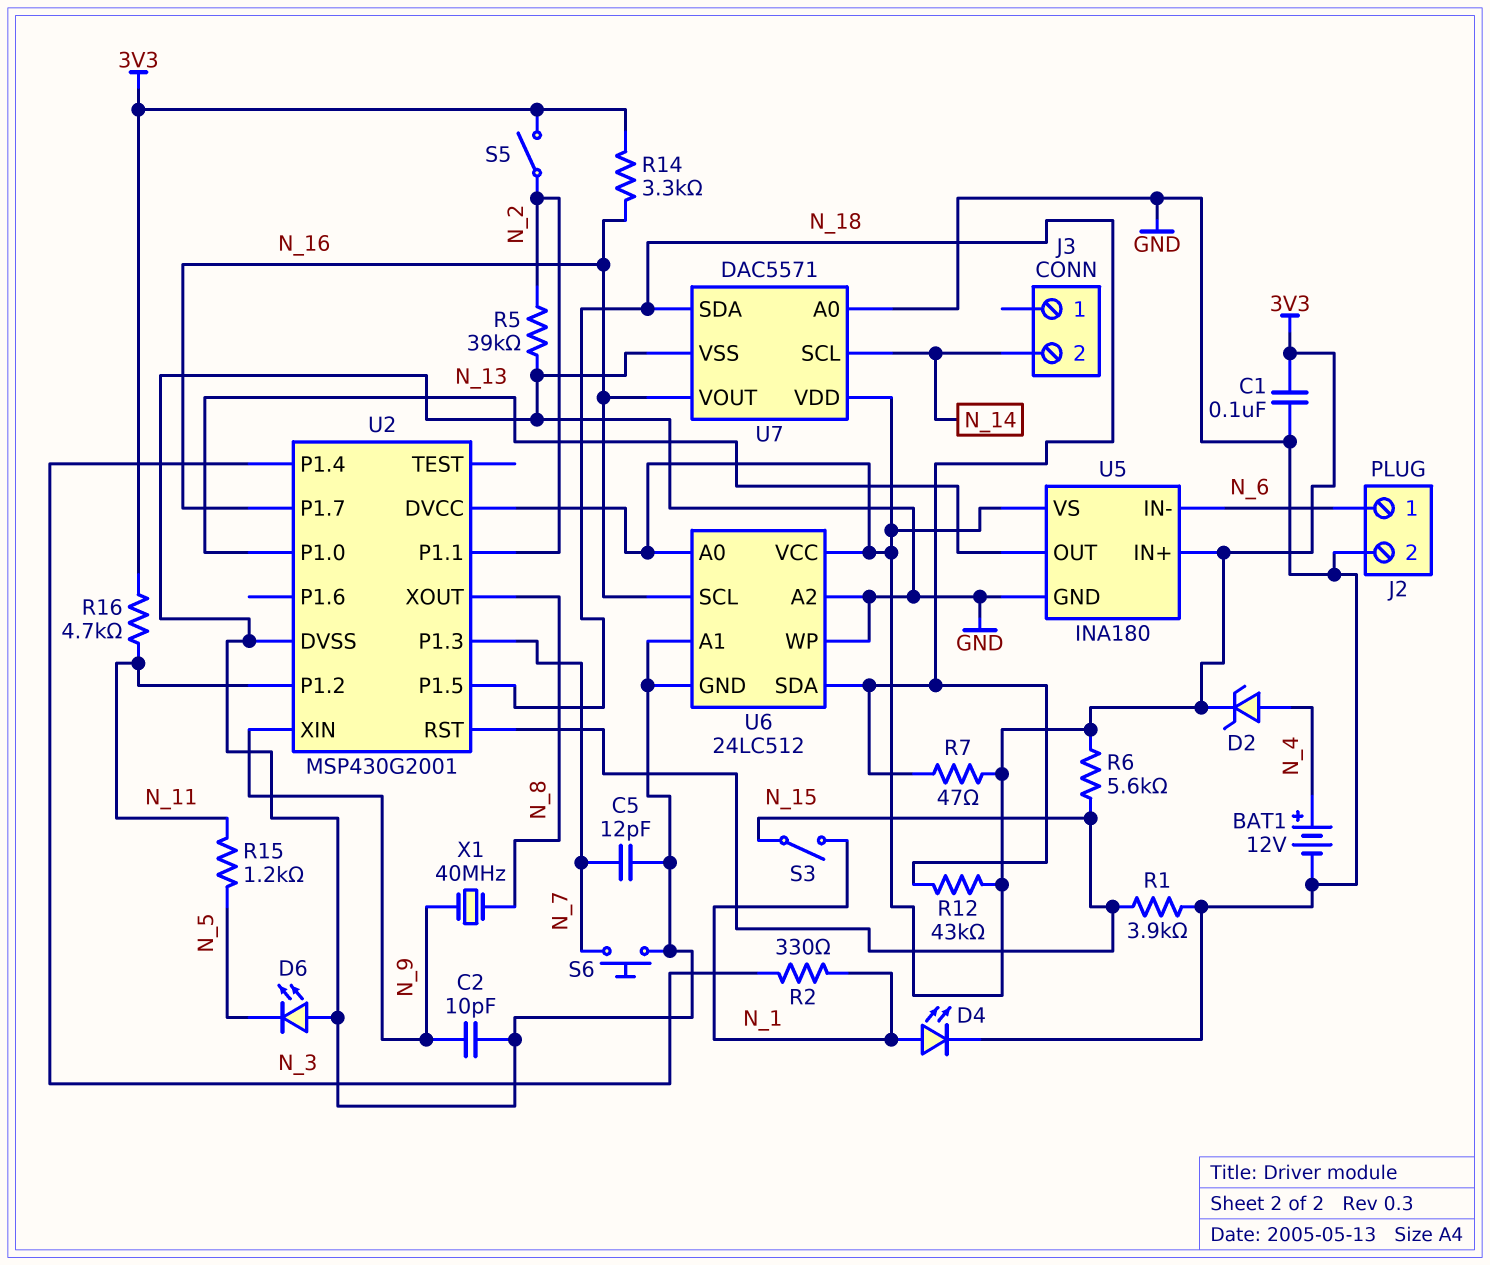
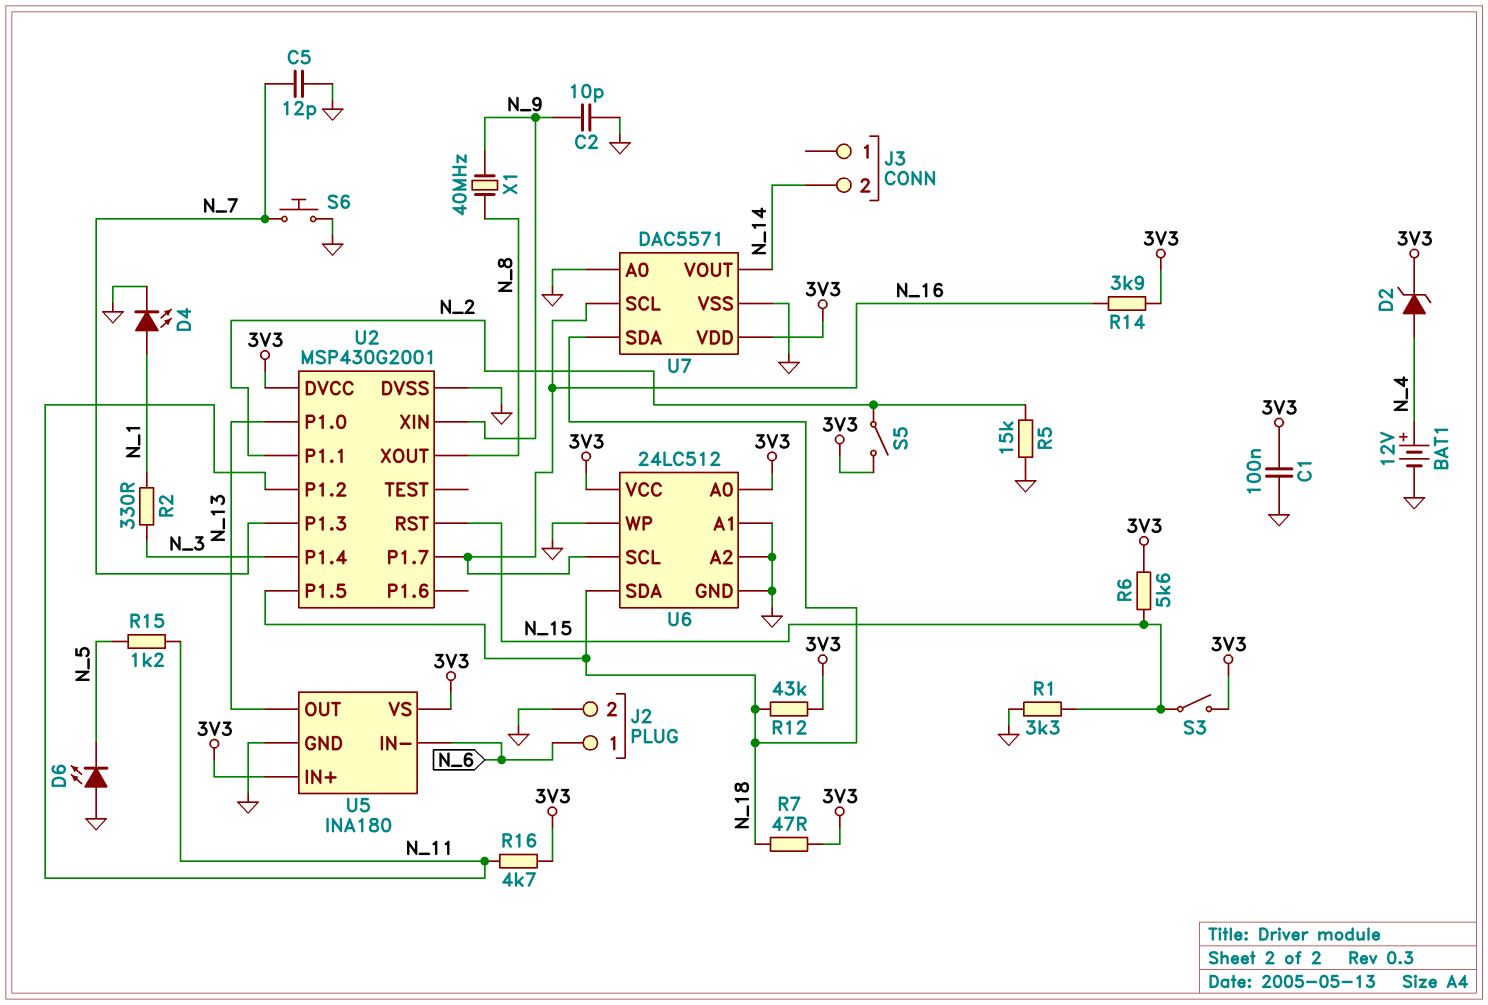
R1: 3.9k (GND, N_15) -> 3.3k (GND, N_15)
R5: 39k (GND, N_2) -> 15k (GND, N_2)
R14: 3.3k (3V3, N_16) -> 3.9k (3V3, N_16)
S3: switch (N_1, N_15) -> switch (3V3, N_15)
U7 pin SCL: N_14 -> N_16
U7 pin VOUT: N_16 -> N_14

